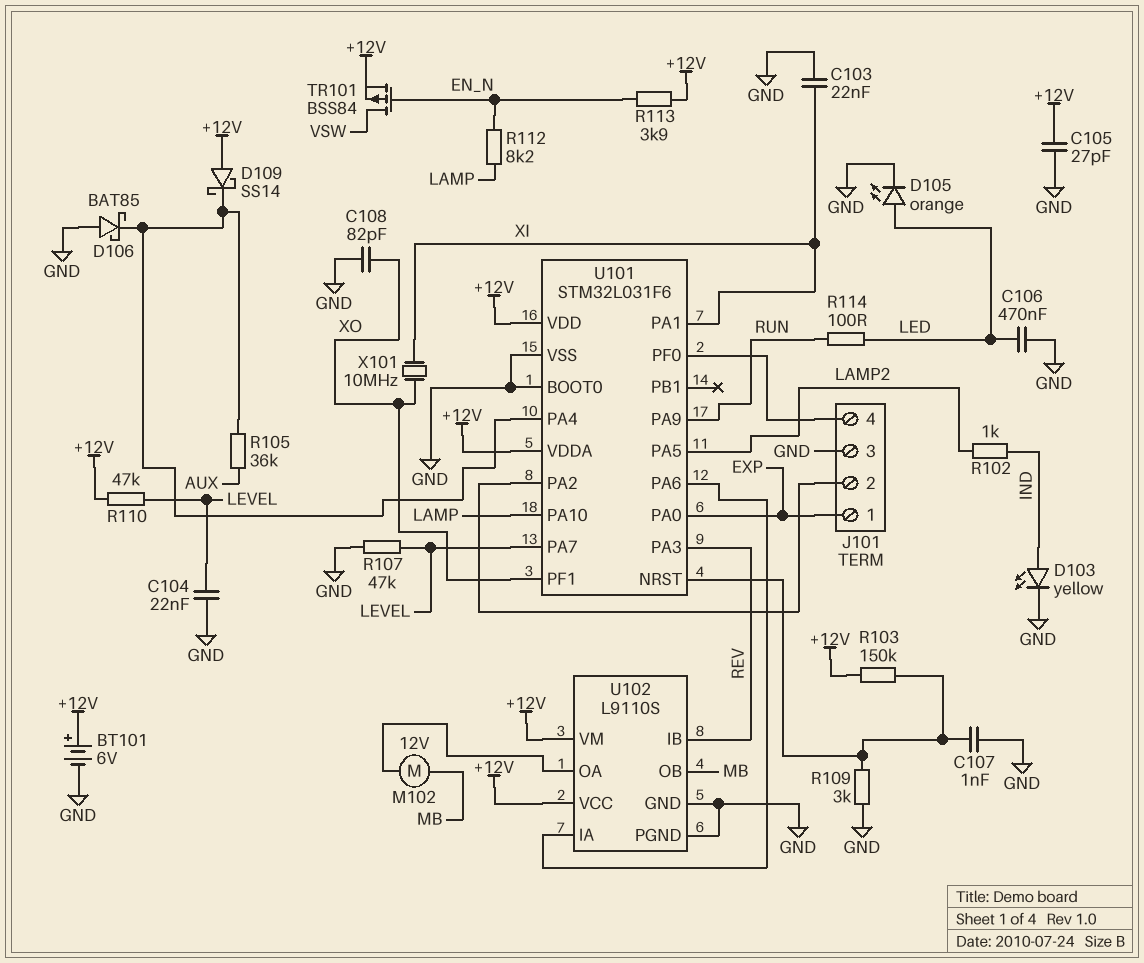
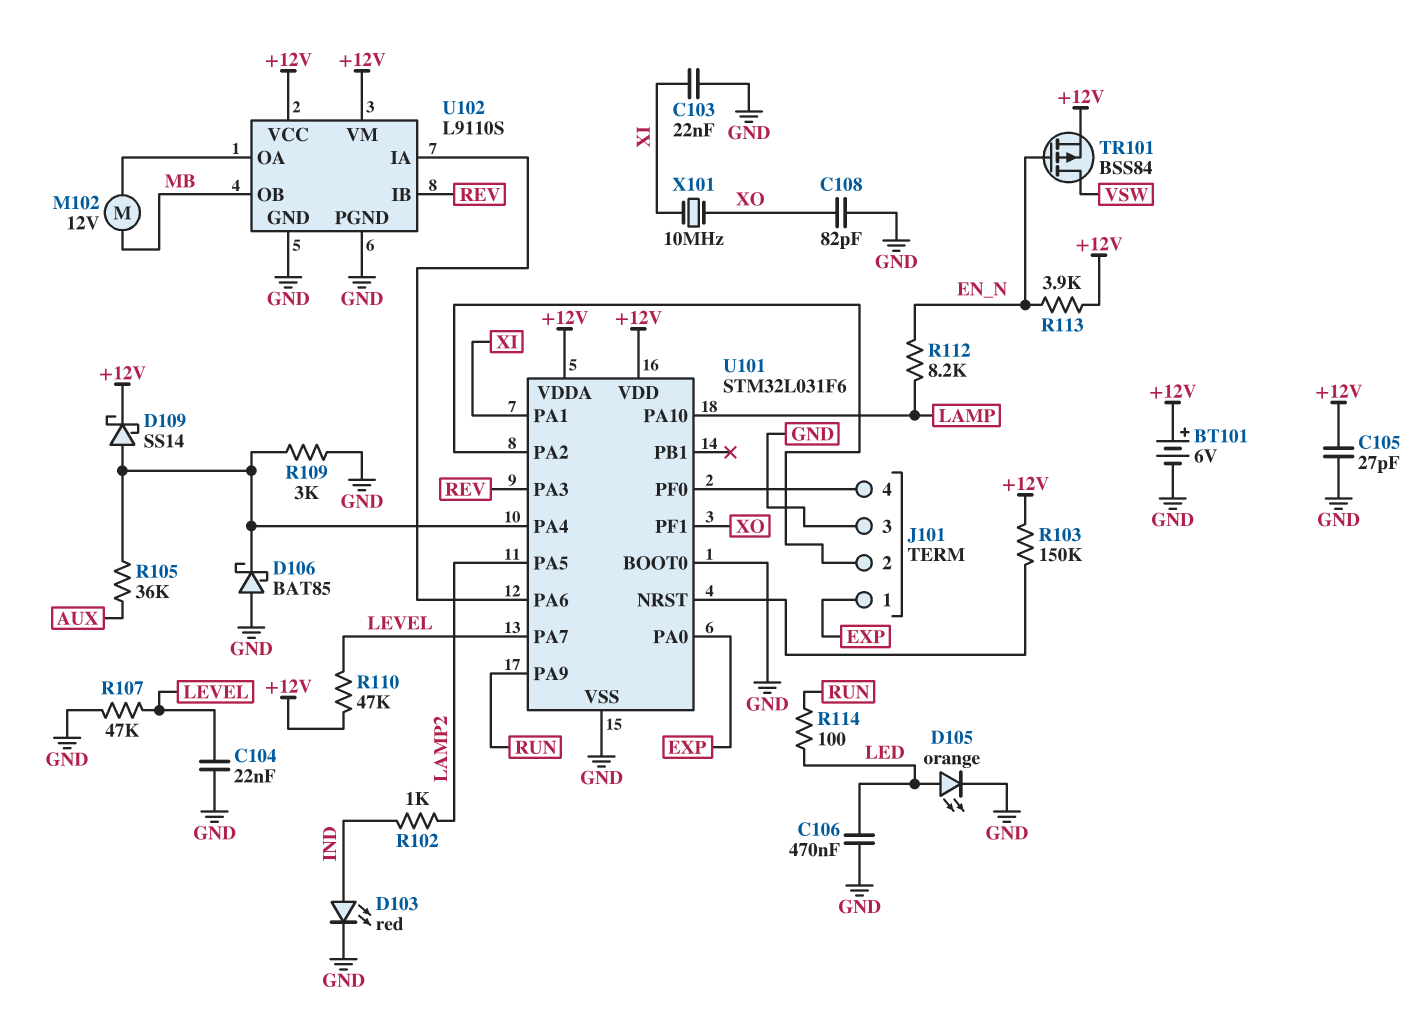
C107: 1nF (GND, U101/NRST) -> none
D103: LED yellow (A IND, K GND) -> LED red (A IND, K GND)
D109: schottky SS14 (A +12V, K U101/PA4) -> schottky SS14 (A U101/PA4, K +12V)
R109: 3k (GND, U101/NRST) -> 3k (GND, U101/PA4)

